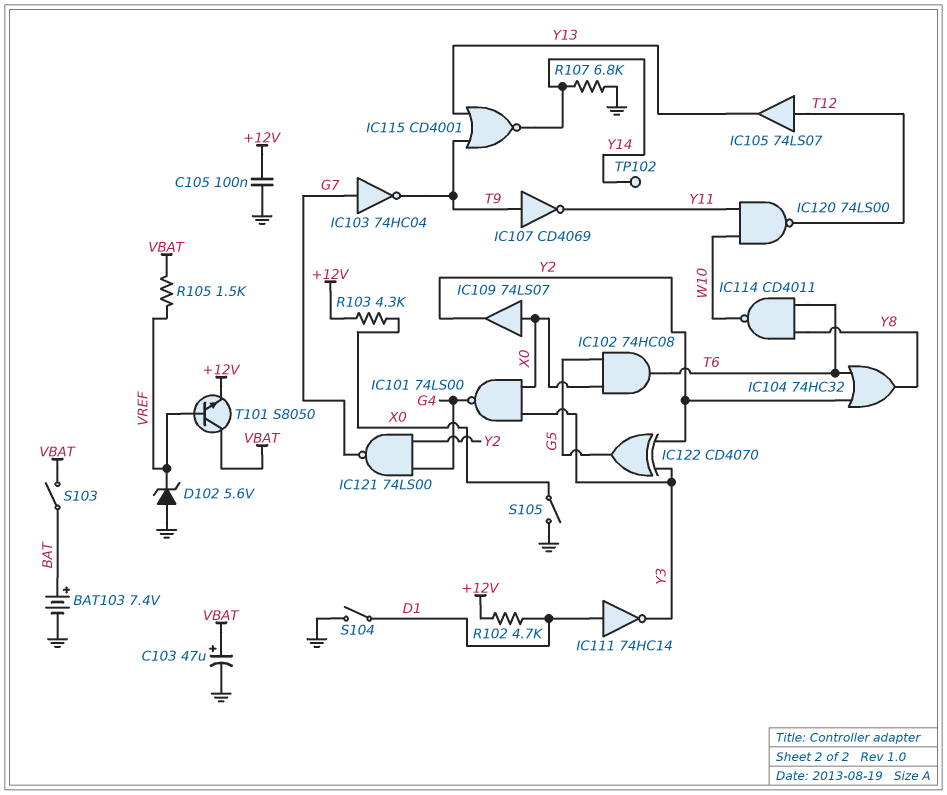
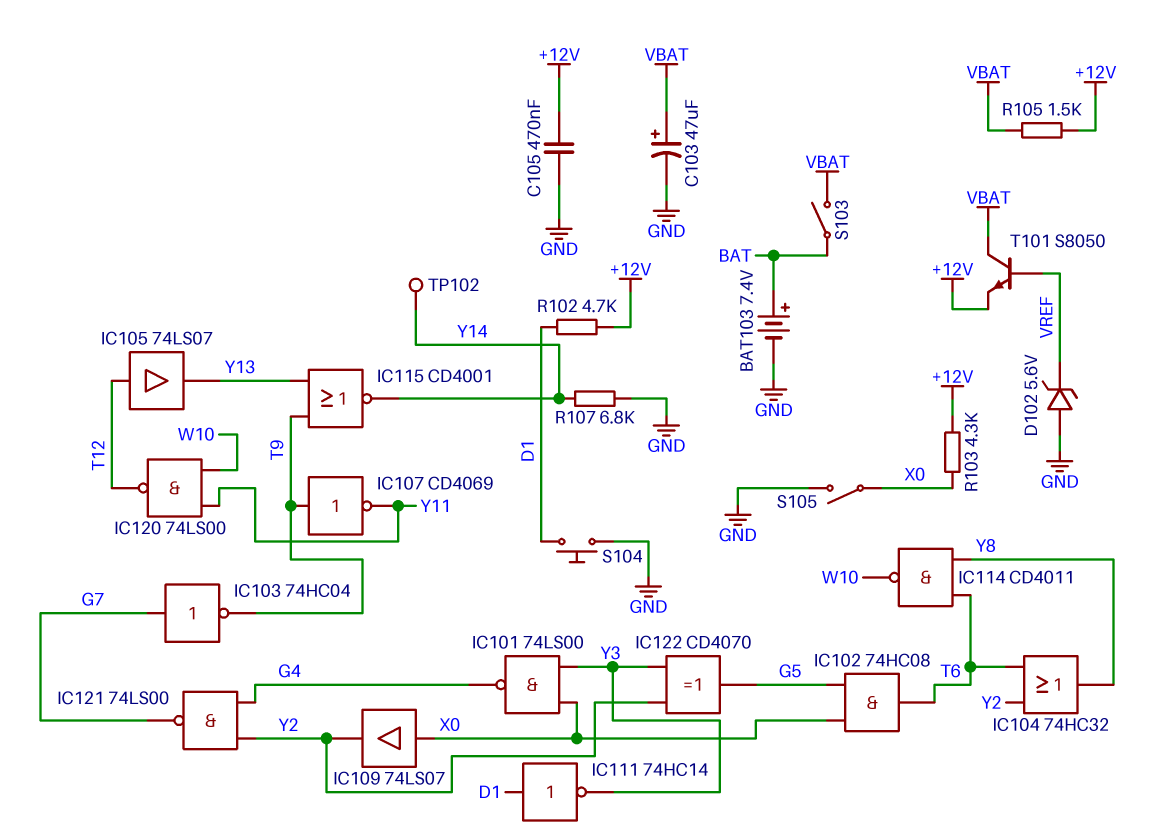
C105: 100nF (+12V, GND) -> 470nF (+12V, GND)
R105: 1.5k (VBAT, VREF) -> 1.5k (+12V, VBAT)
S104: switch (D1, GND) -> button (D1, GND)

